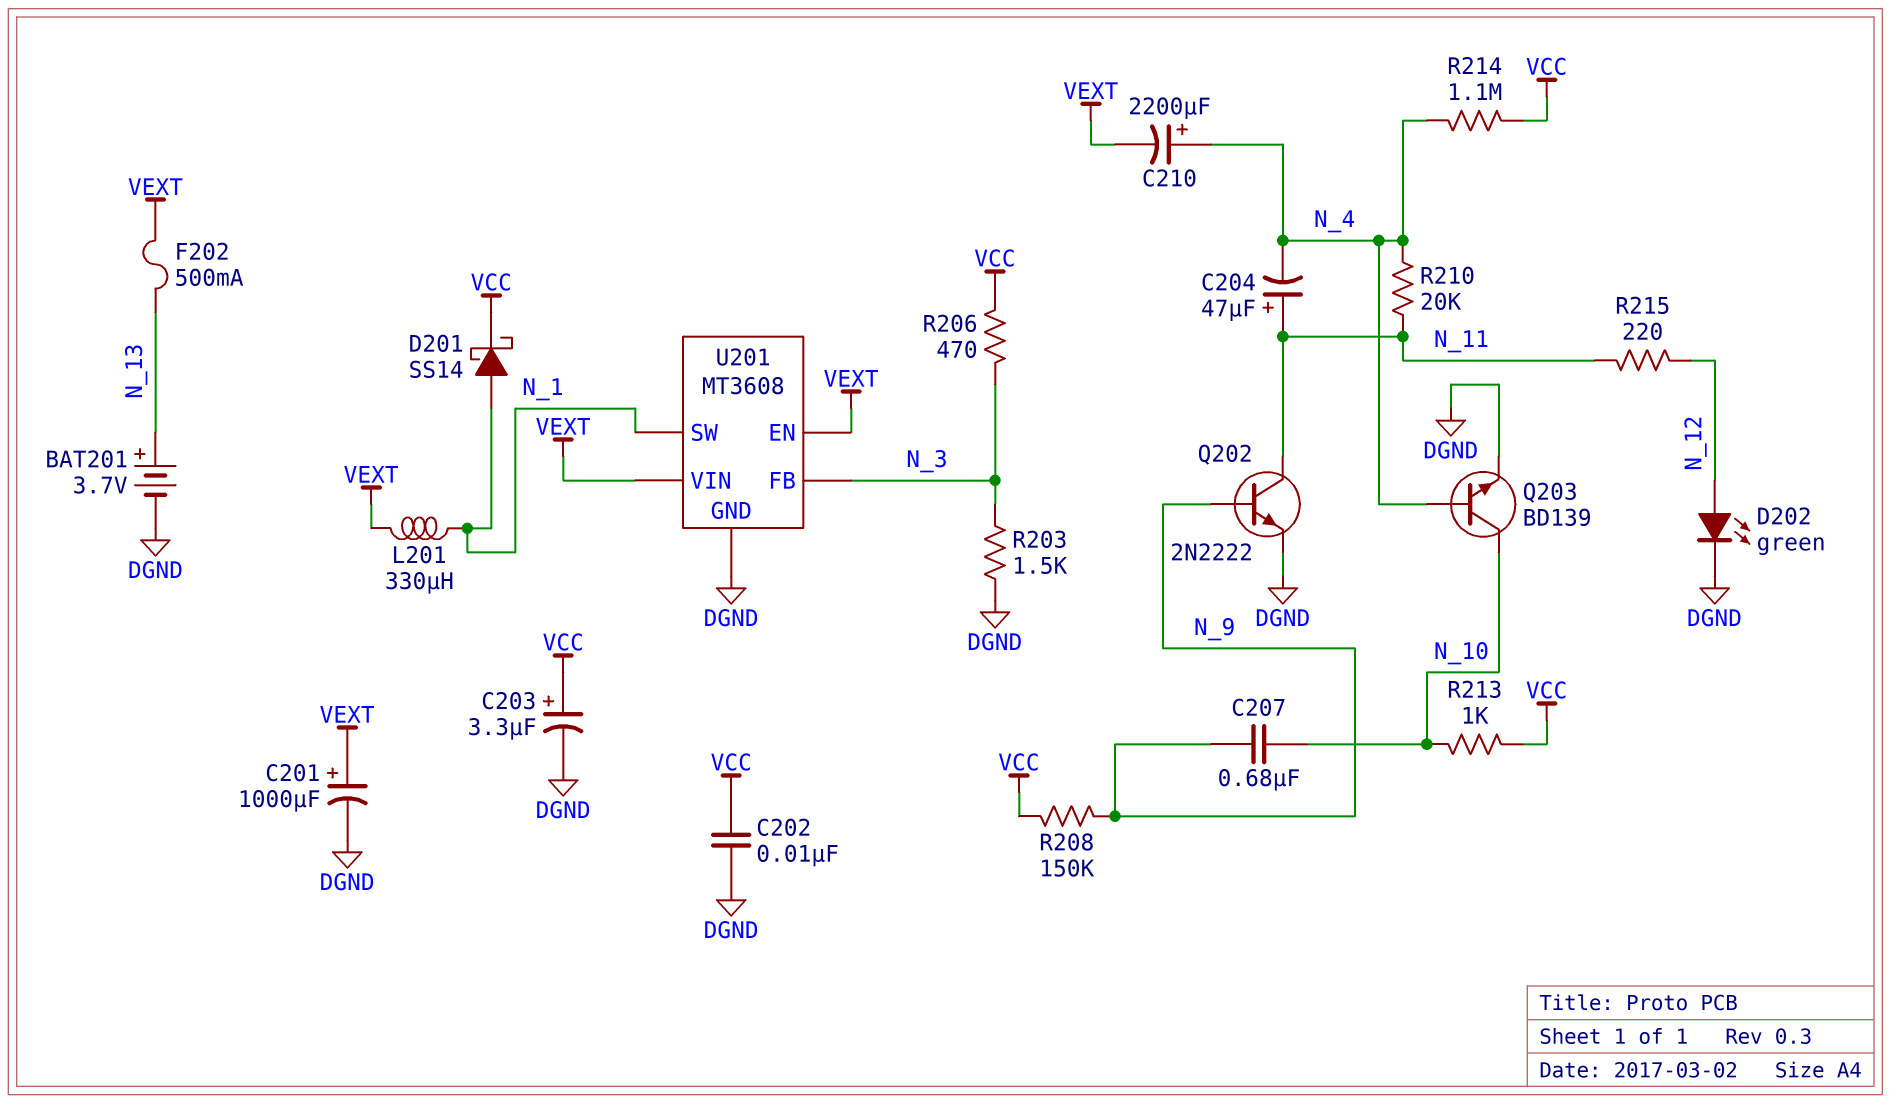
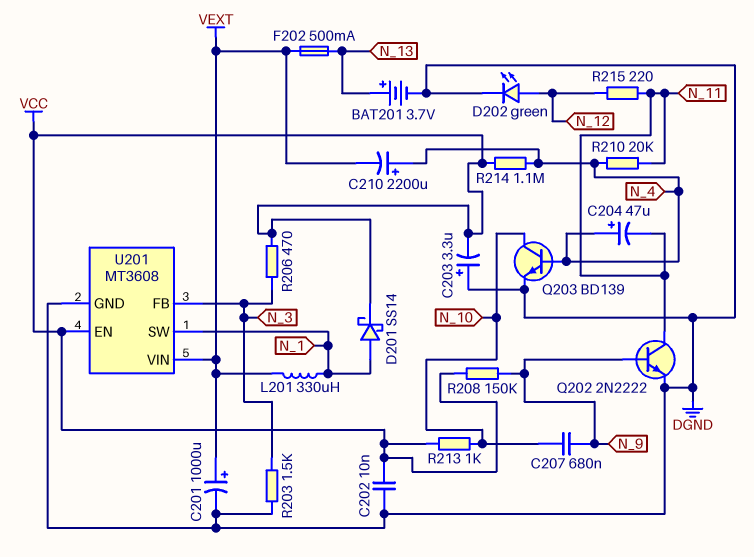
C203: 3.3uF (plus VCC, minus DGND) -> 3.3uF (plus DGND, minus VCC)
C204: 47uF (plus N_11, minus N_4) -> 47uF (plus N_4, minus N_11)
U201 pin EN: VEXT -> VCC

